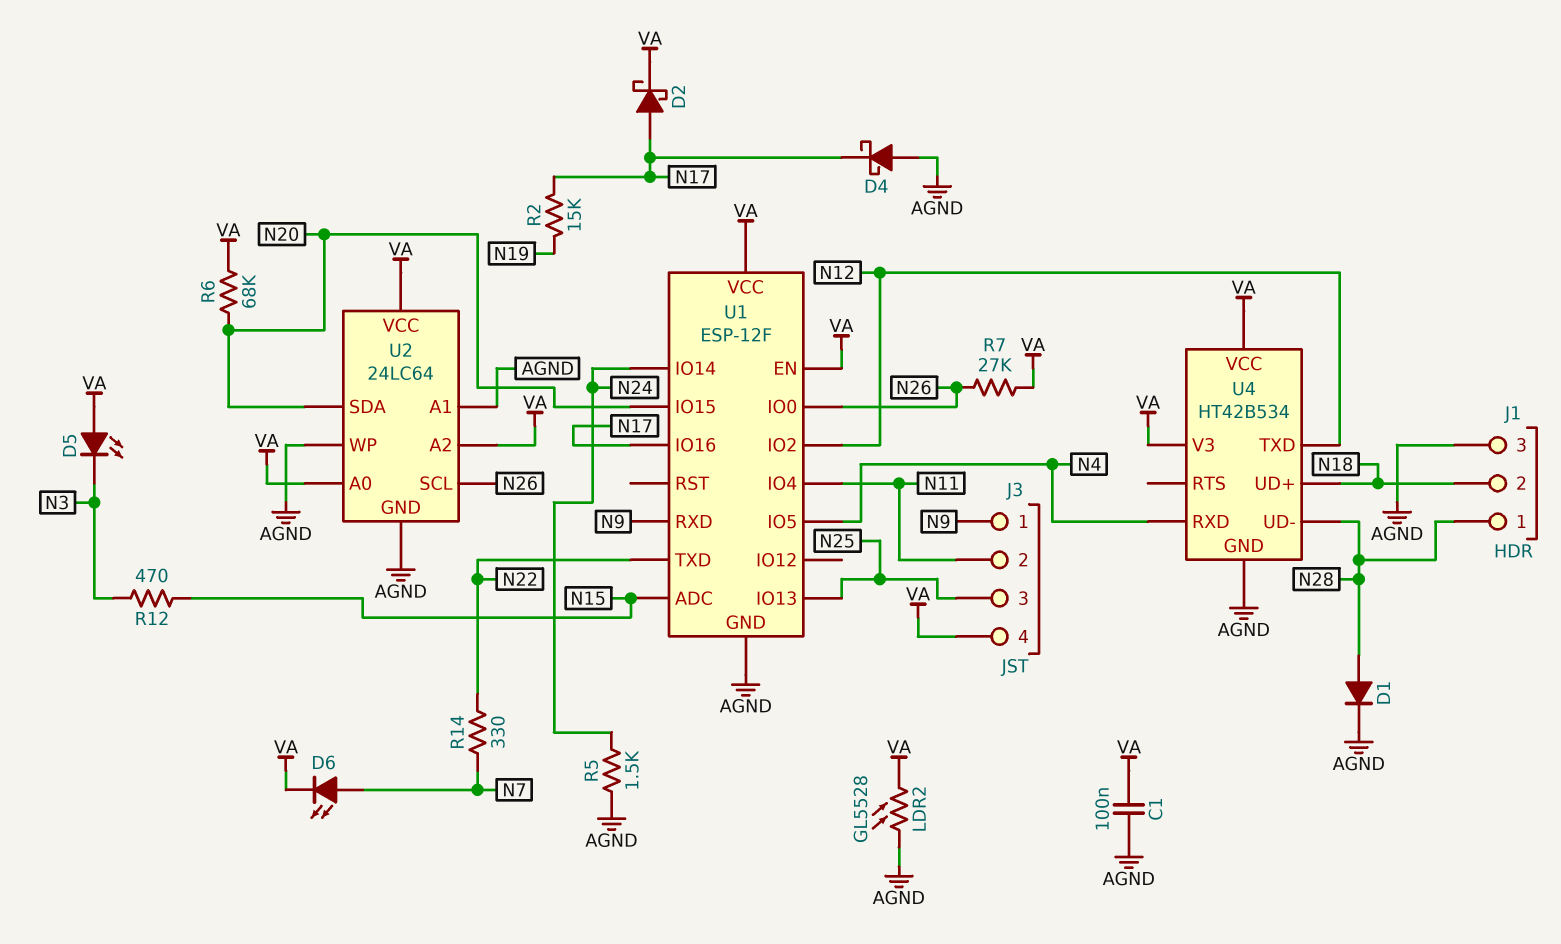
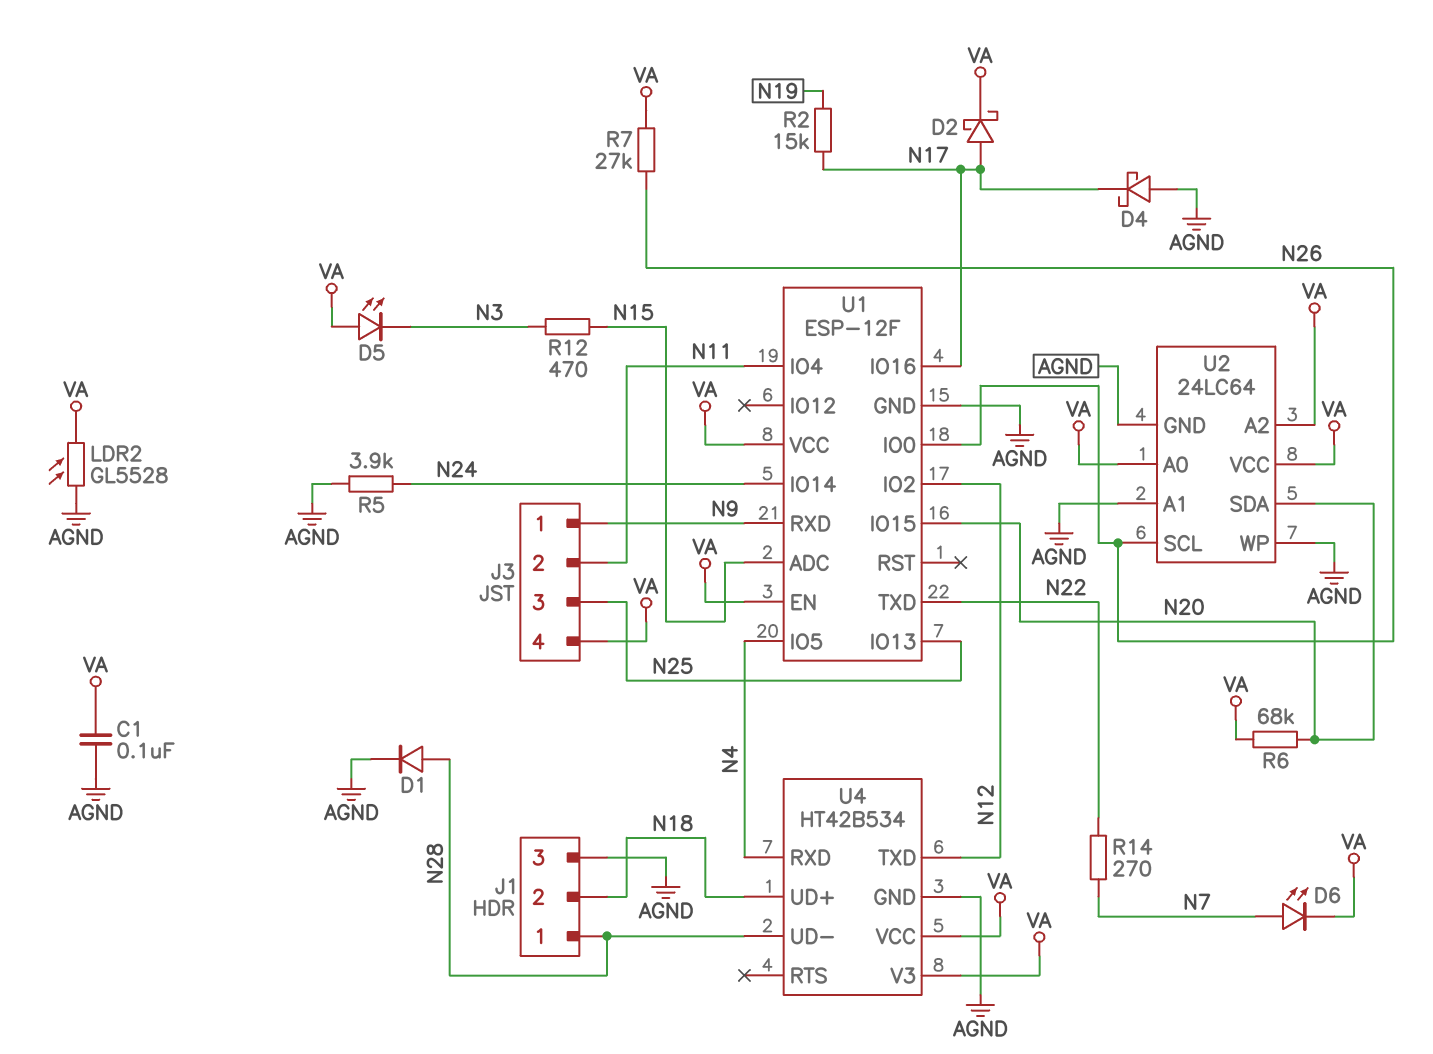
R5: 1.5k (AGND, N24) -> 3.9k (AGND, N24)
R14: 330 (N7, N22) -> 270 (N7, N22)

